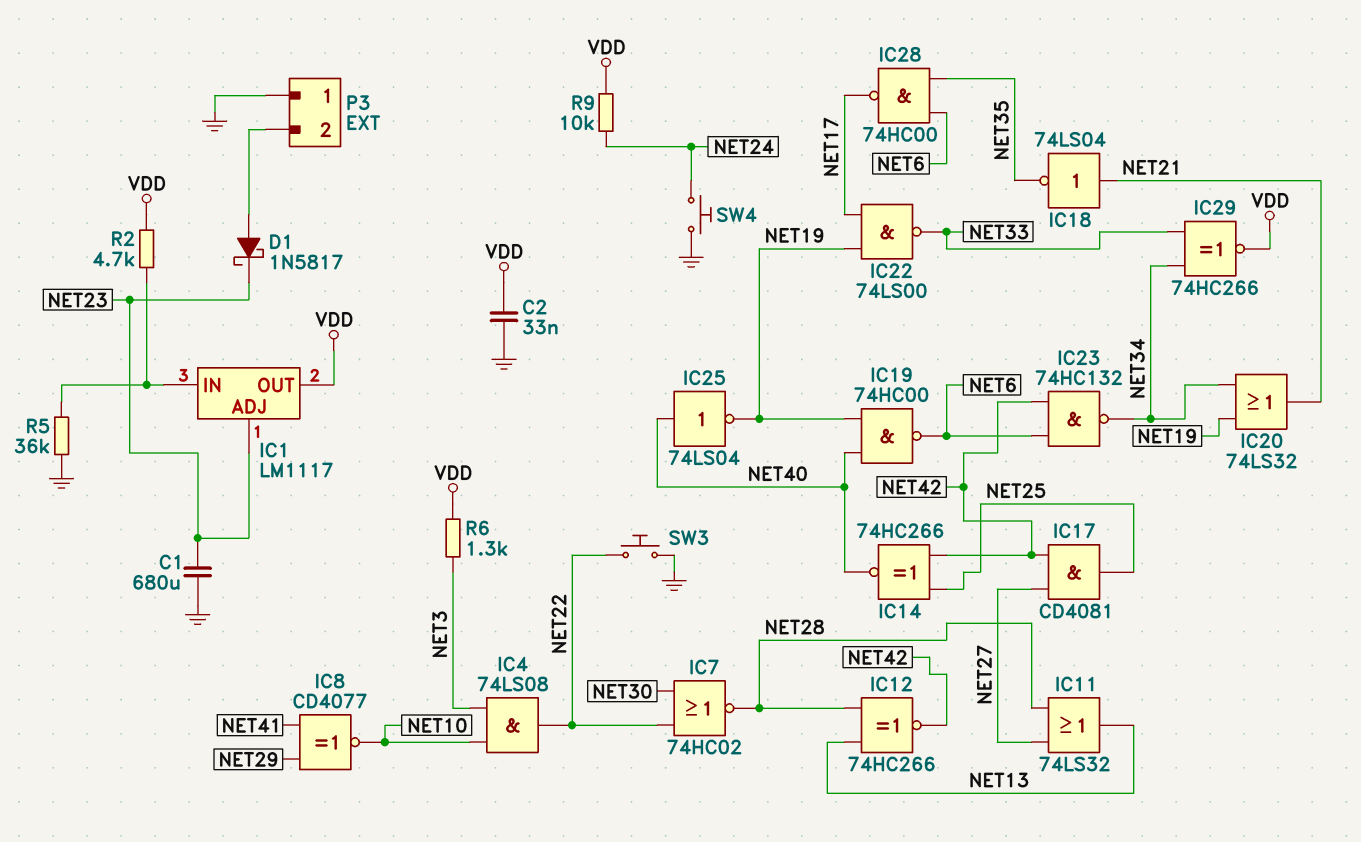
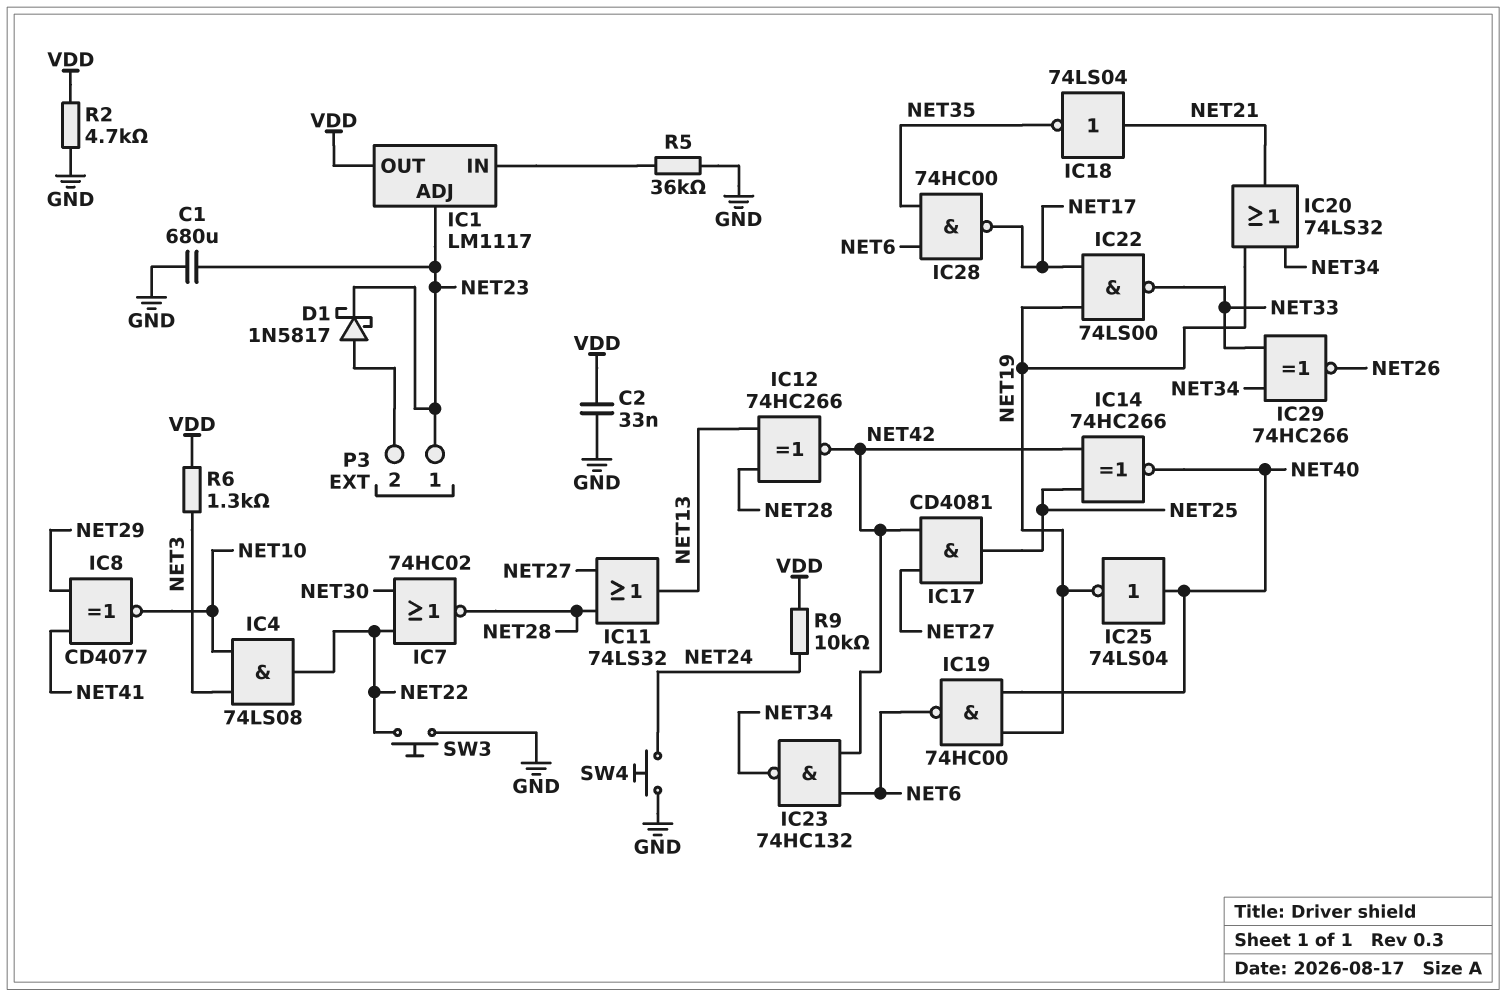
IC29: XNOR 74HC266 (in NET33, in NET34, out VDD) -> XNOR 74HC266 (in NET33, in NET34, out NET26)
P3 pin 1: GND -> NET23
R2: 4.7k (IC1/IN, VDD) -> 4.7k (GND, VDD)

